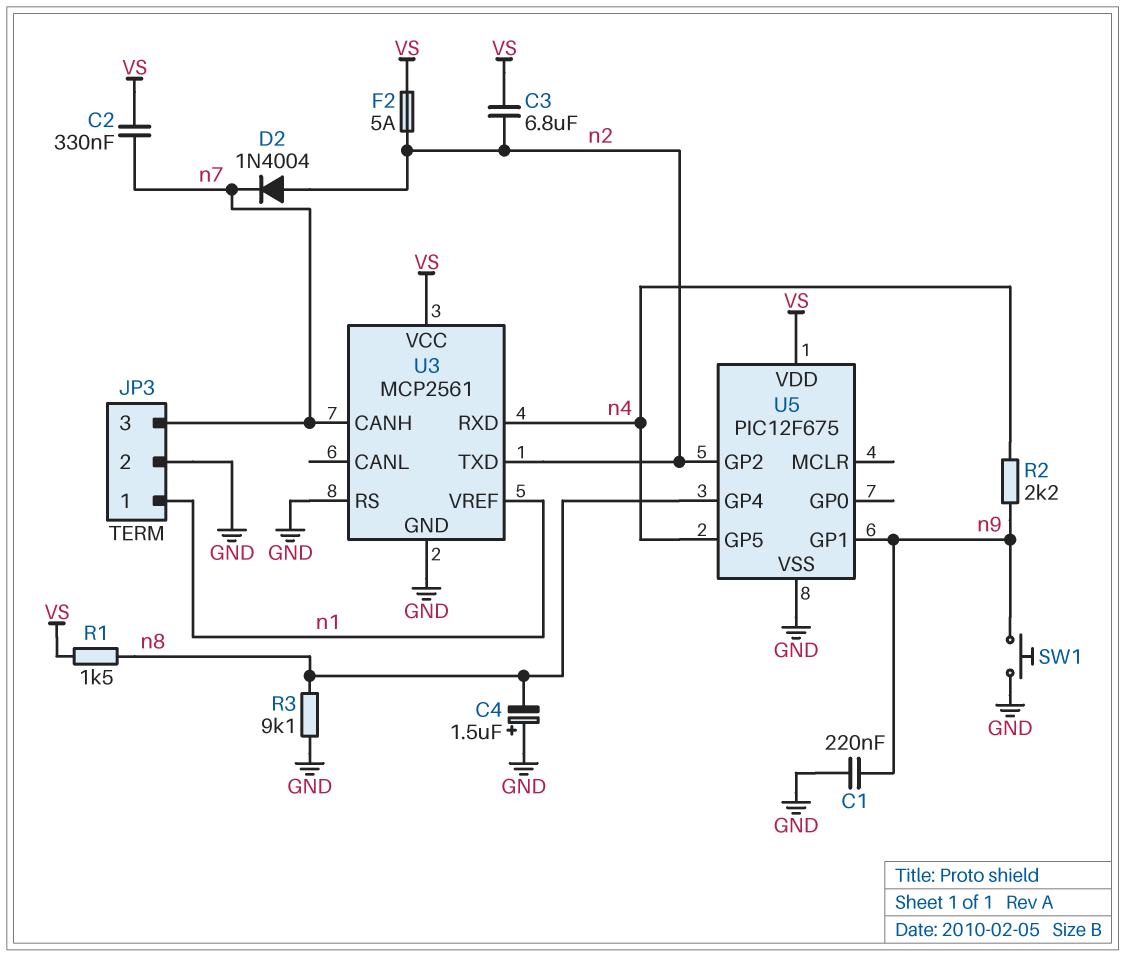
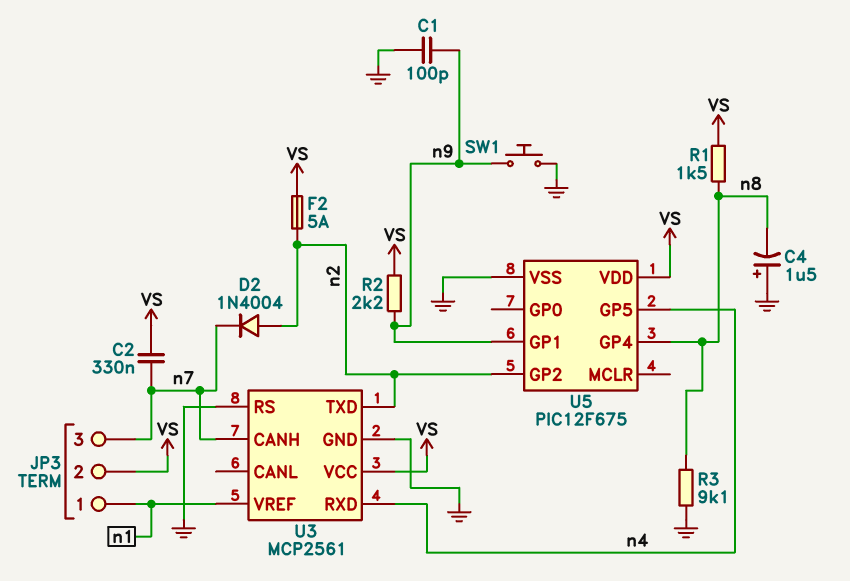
C1: 220nF (GND, n9) -> 100pF (GND, n9)
C3: 6.8uF (VS, n2) -> none
JP3 pin 2: GND -> VS
R2: 2.2k (n4, n9) -> 2.2k (VS, n9)

